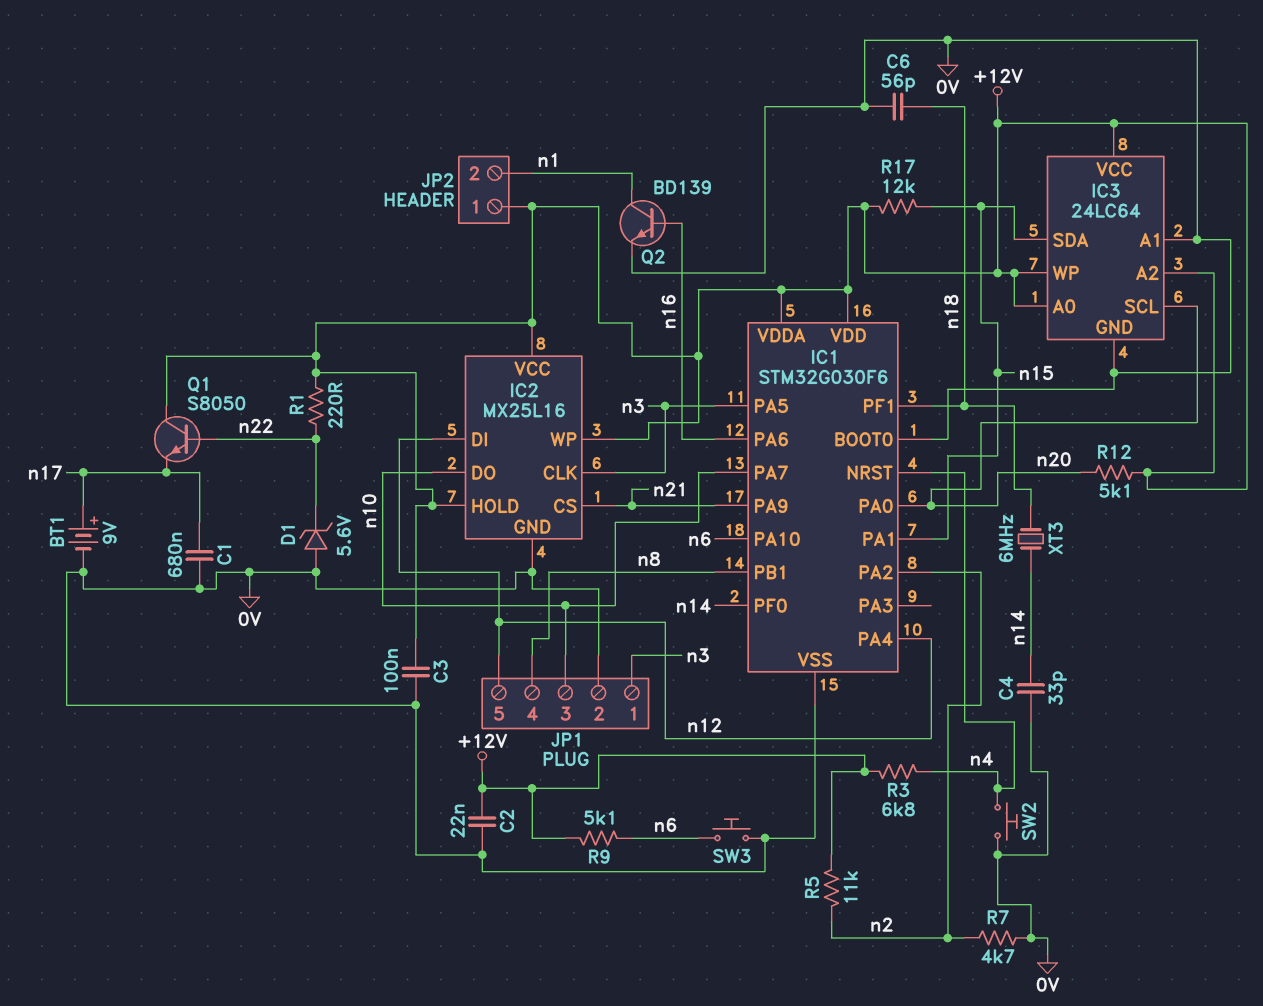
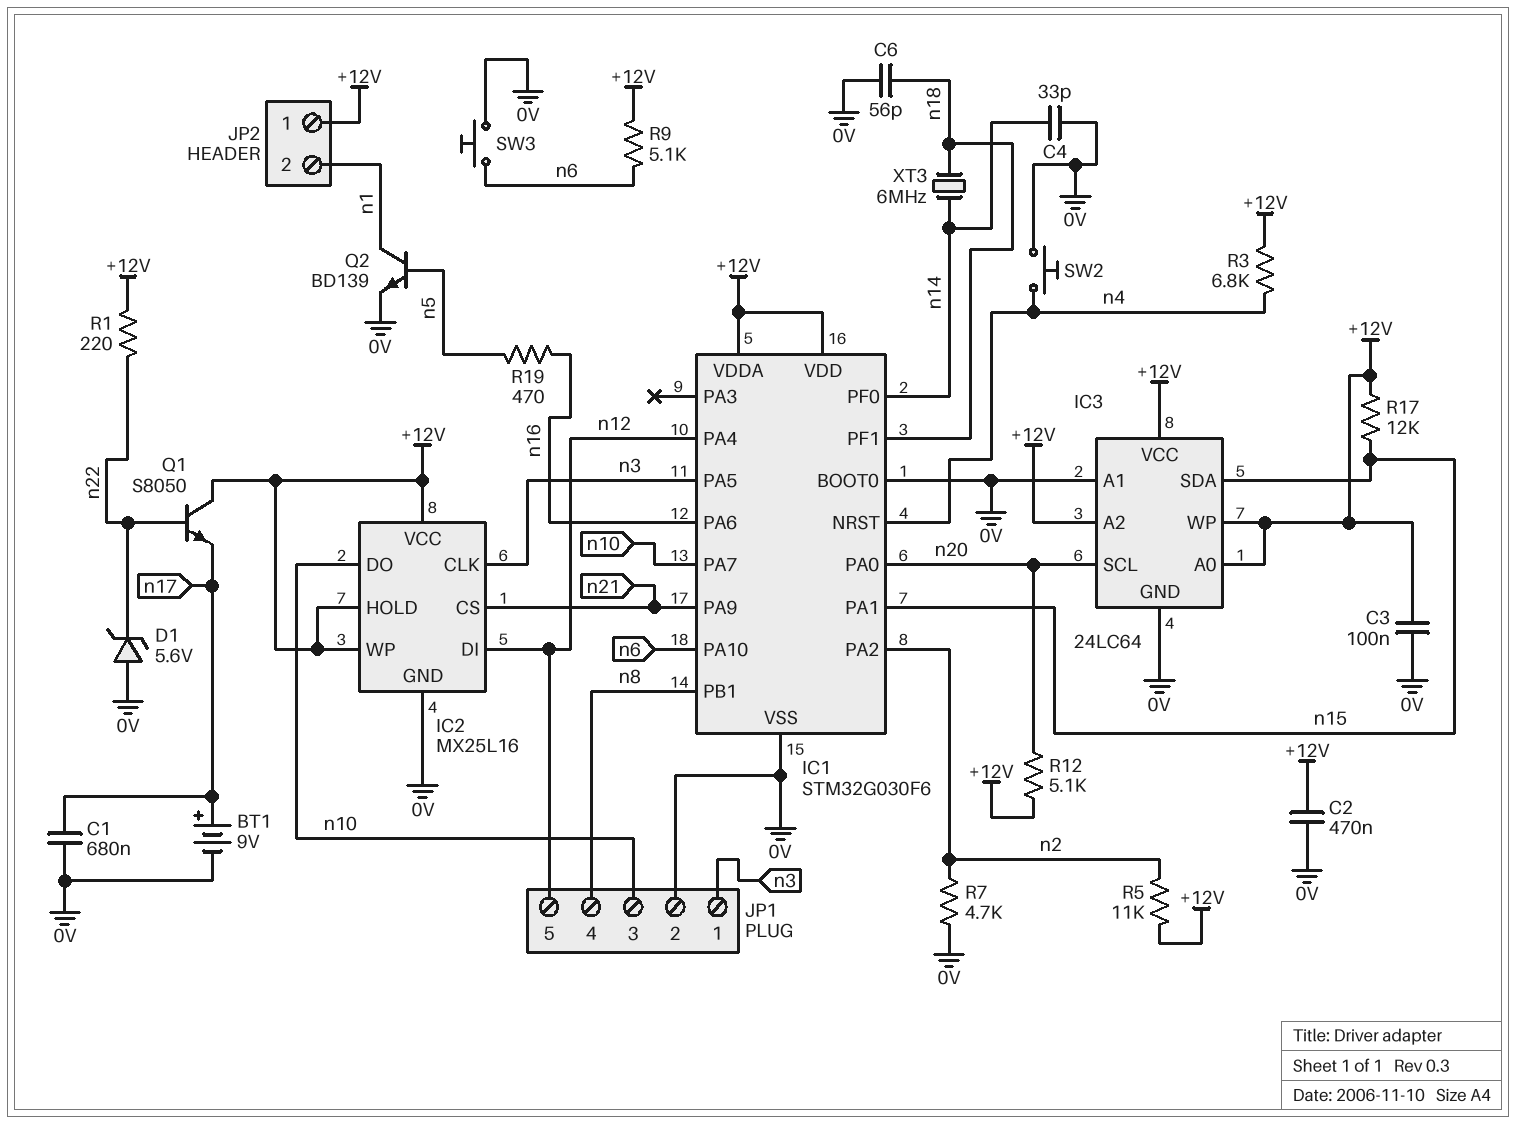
C2: 22nF (+12V, 0V) -> 470nF (+12V, 0V)
Q2: NPN BD139 (B n16, C n1, E 0V) -> NPN BD139 (B n5, C n1, E 0V)
R19: none -> 470 (n5, n16)

